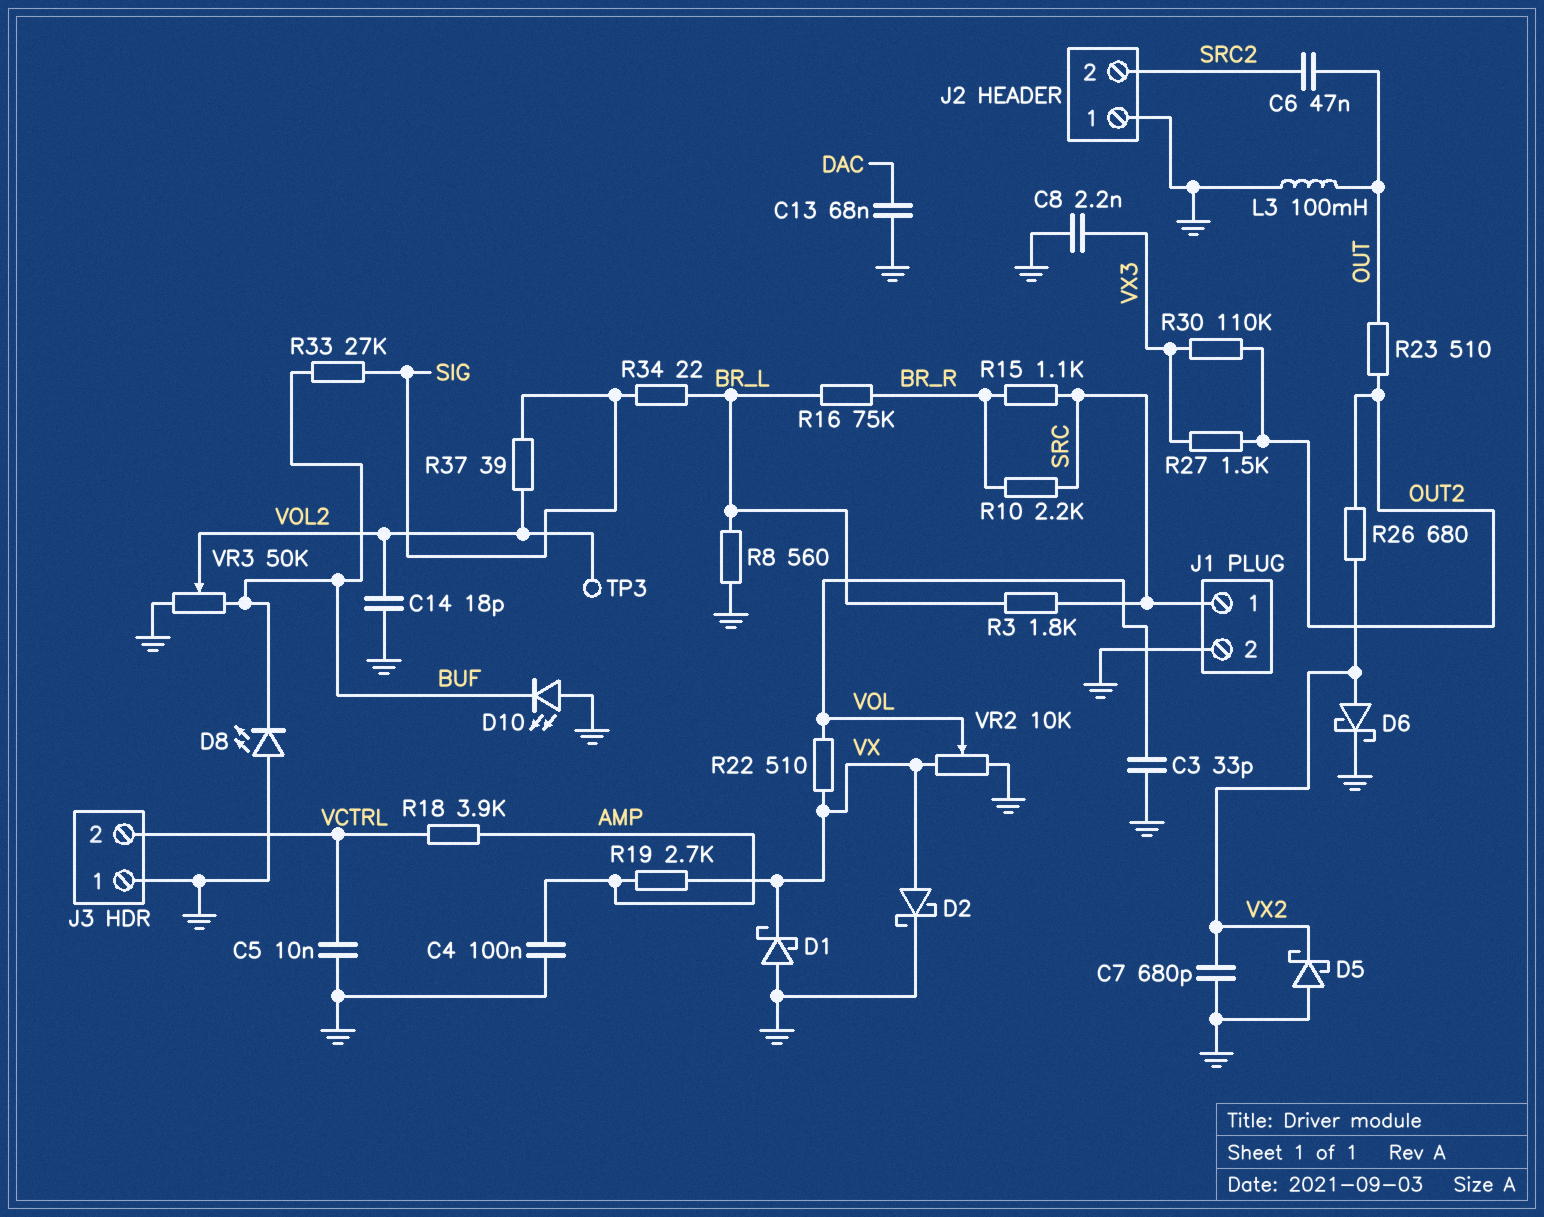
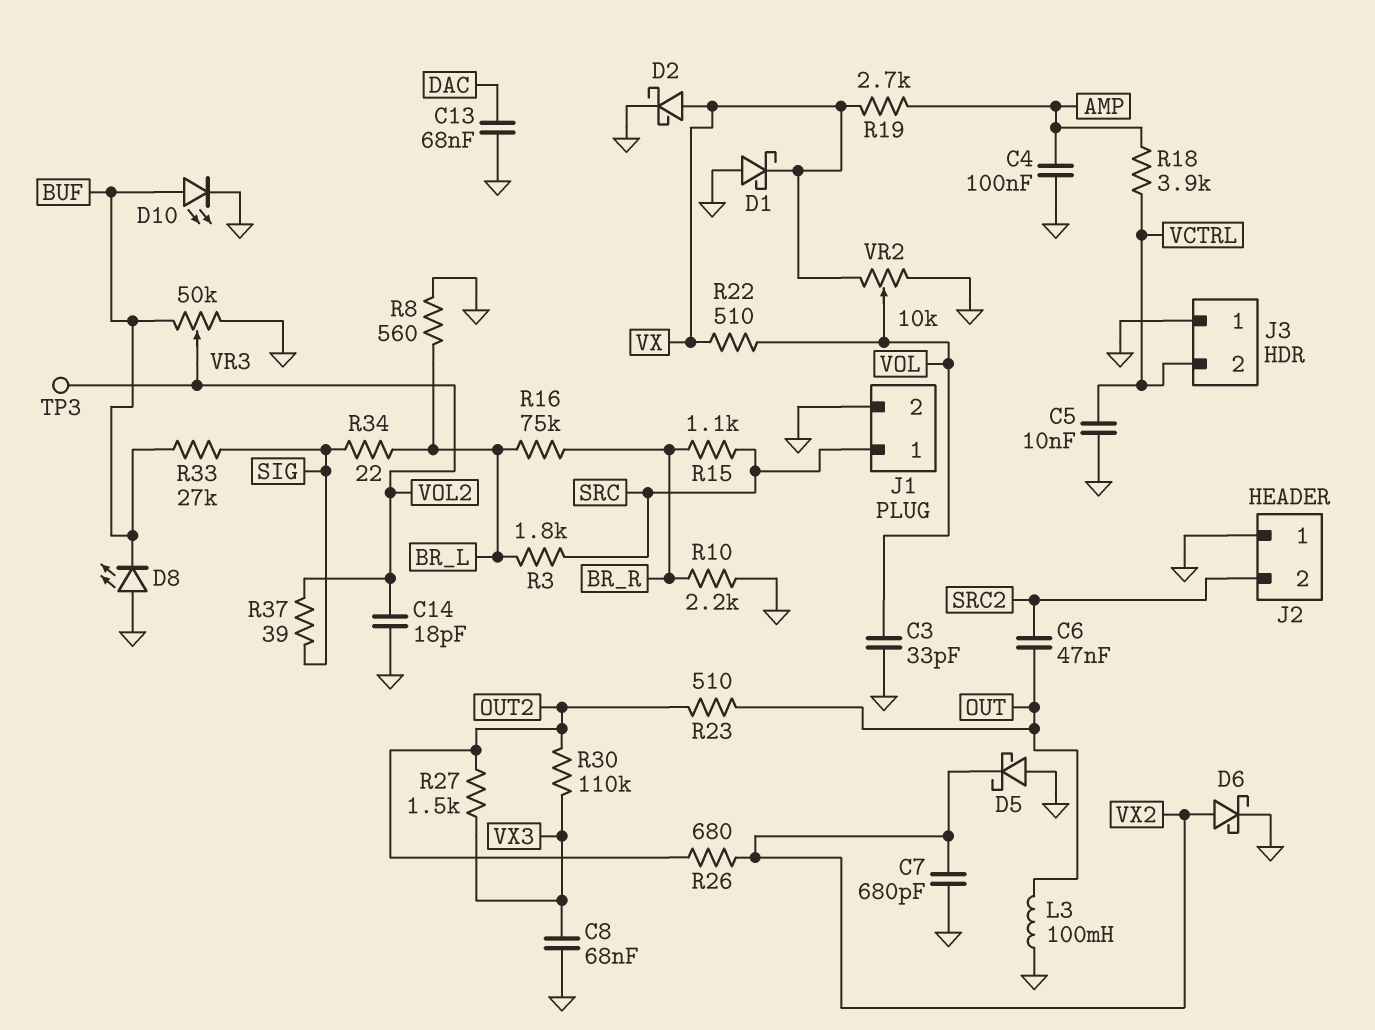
C8: 2.2nF (GND, VX3) -> 68nF (GND, VX3)
D10: LED (A GND, K BUF) -> LED (A BUF, K GND)
R10: 2.2k (BR_R, SRC) -> 2.2k (BR_R, GND)

